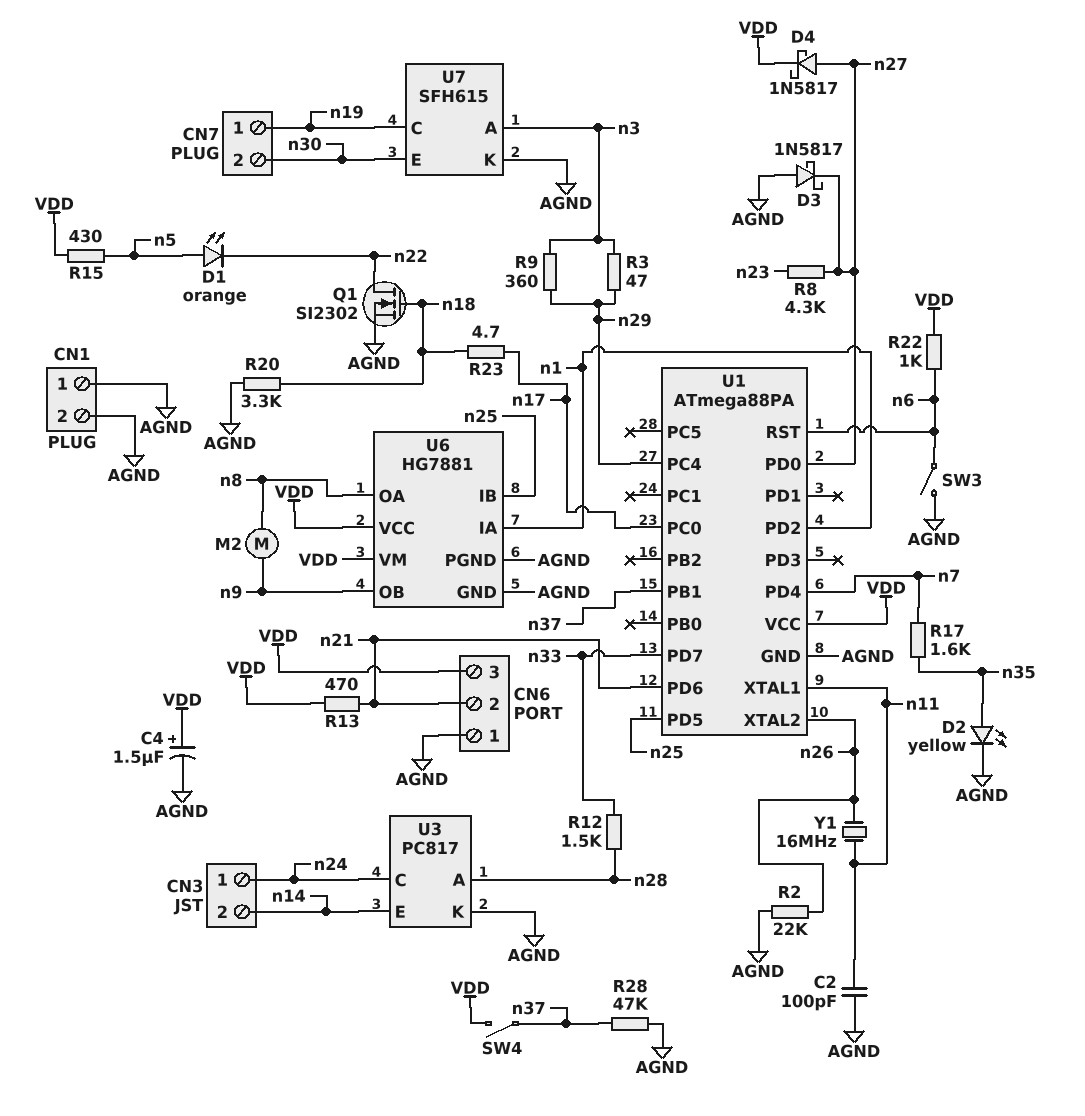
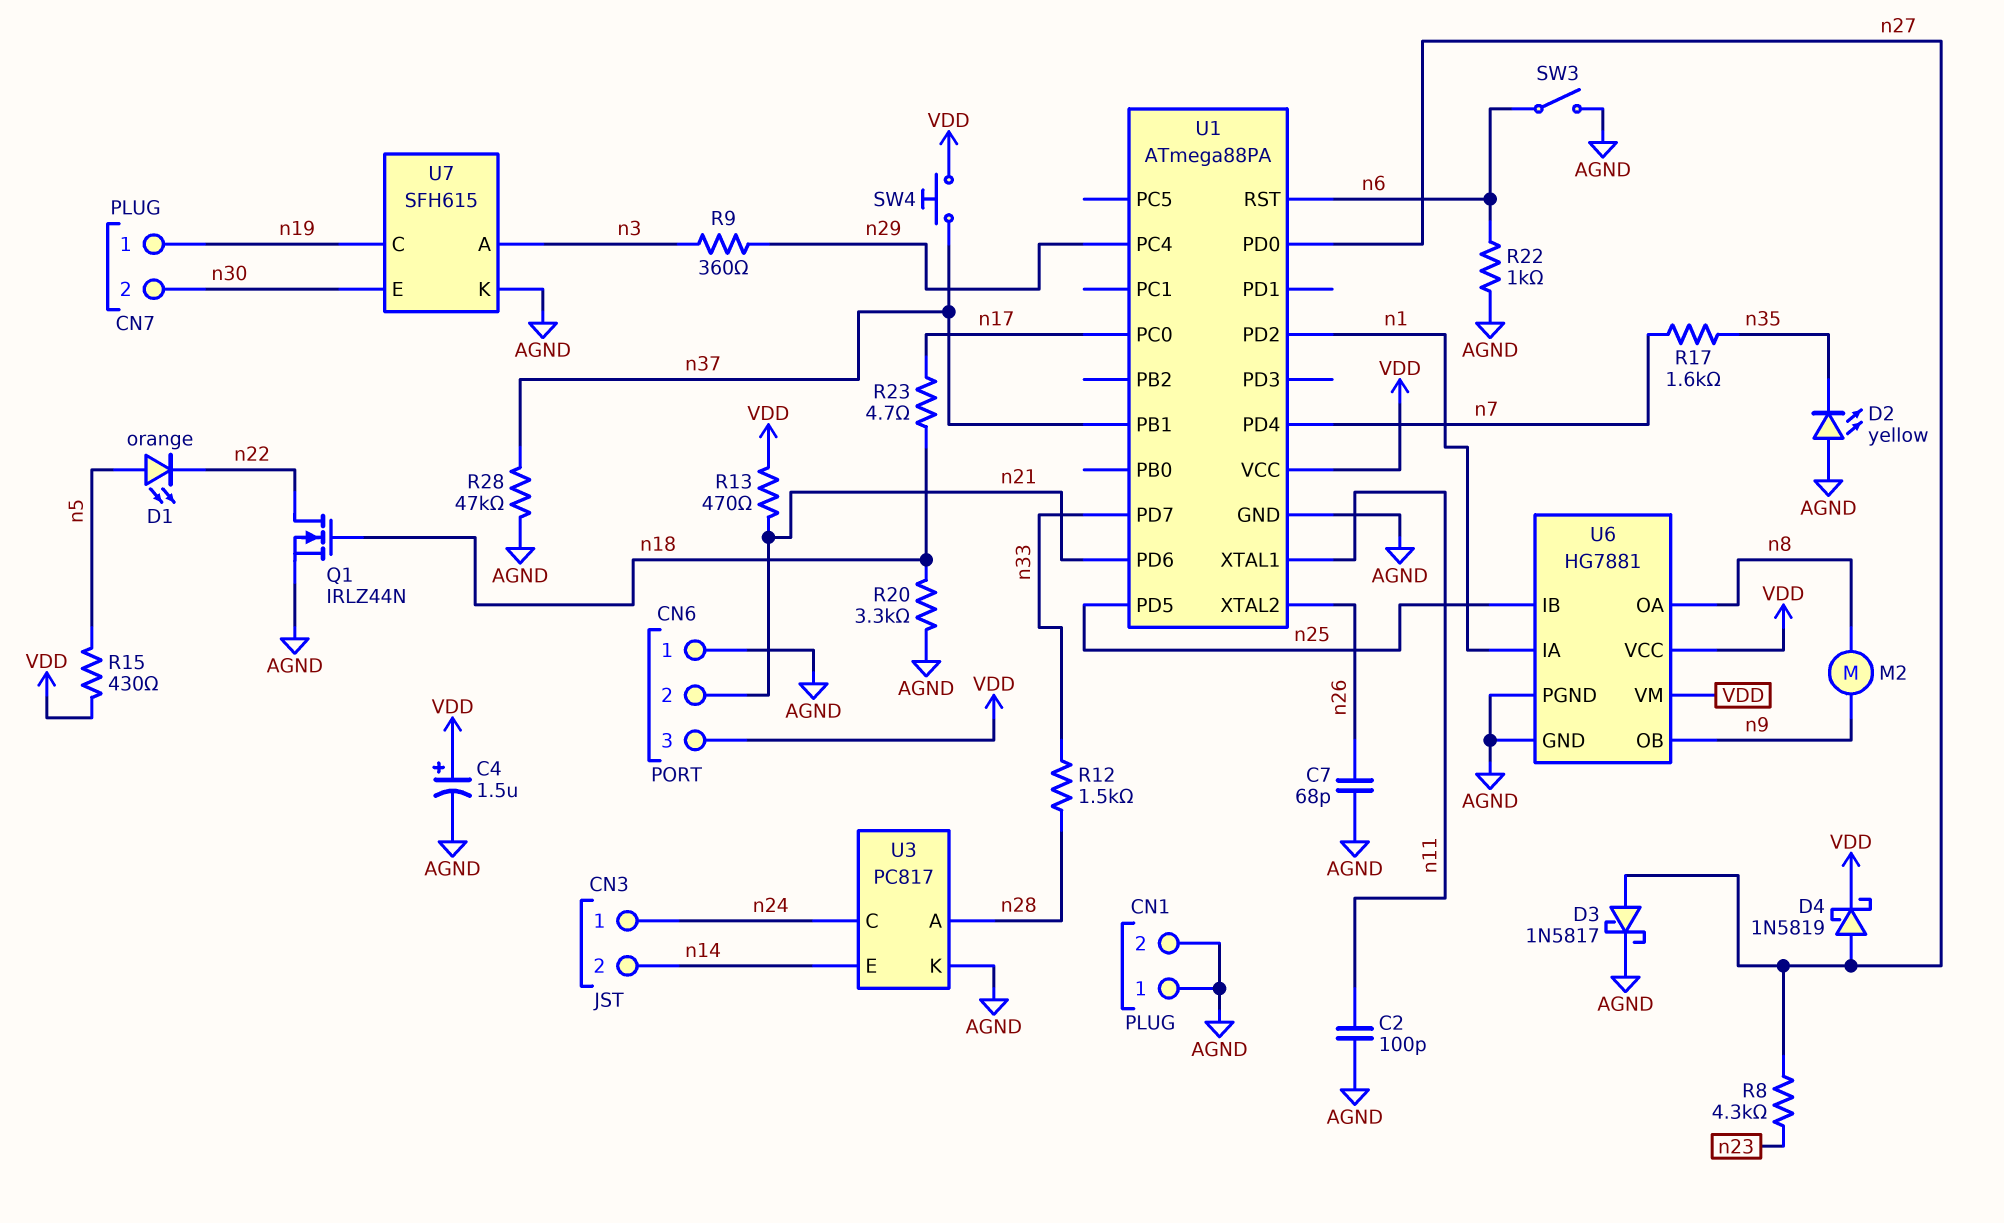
C7: none -> 68pF (AGND, n26)
D2: LED yellow (A n35, K AGND) -> LED yellow (A AGND, K n35)
D3: schottky 1N5817 (A AGND, K n27) -> schottky 1N5817 (A n27, K AGND)
D4: schottky 1N5817 (A n27, K VDD) -> schottky 1N5819 (A n27, K VDD)
Q1: NMOS SI2302 (G n18, D n22, S AGND) -> NMOS IRLZ44N (G n18, D n22, S AGND)
R2: 22k (AGND, n26) -> none
R3: 47 (n3, n29) -> none
R22: 1k (VDD, n6) -> 1k (AGND, n6)
SW4: switch (VDD, n37) -> button (VDD, n37)
Y1: 16MHz (n11, n26) -> none

